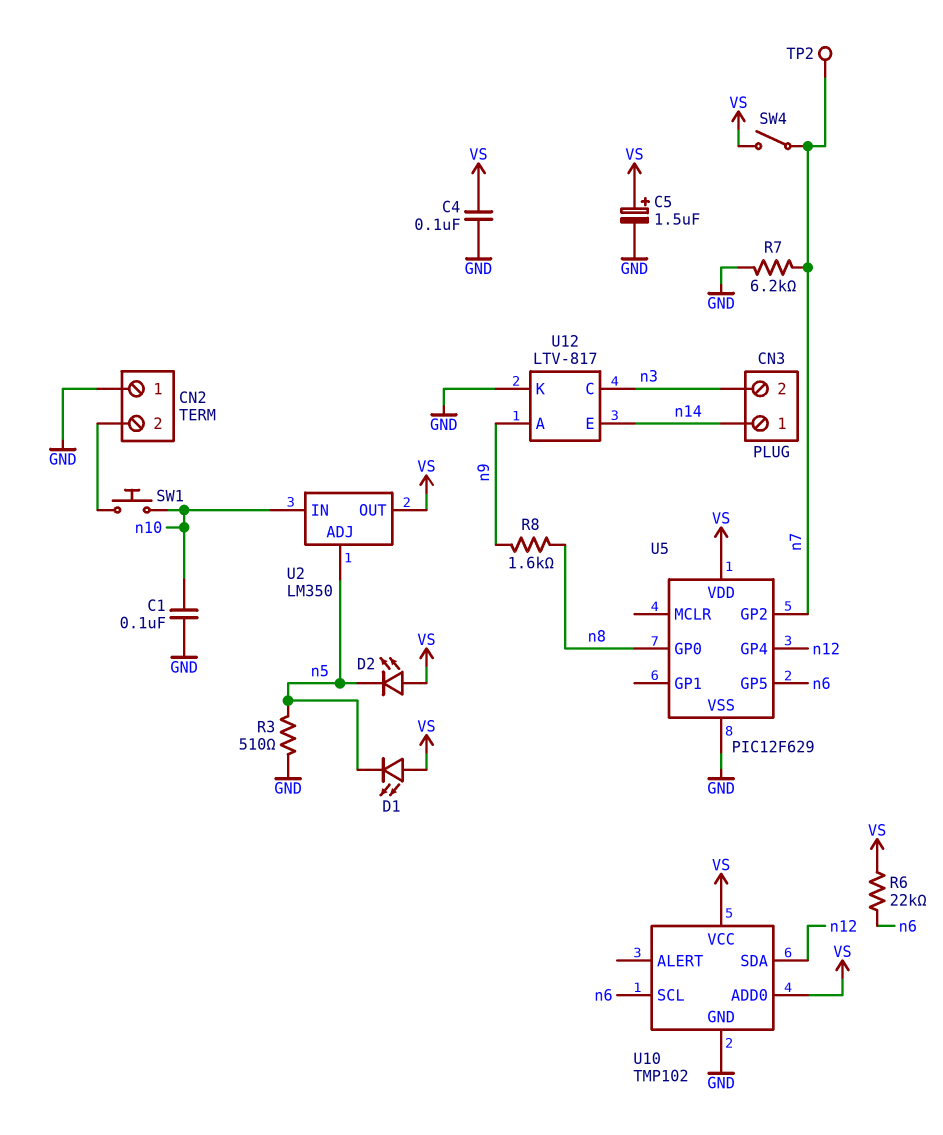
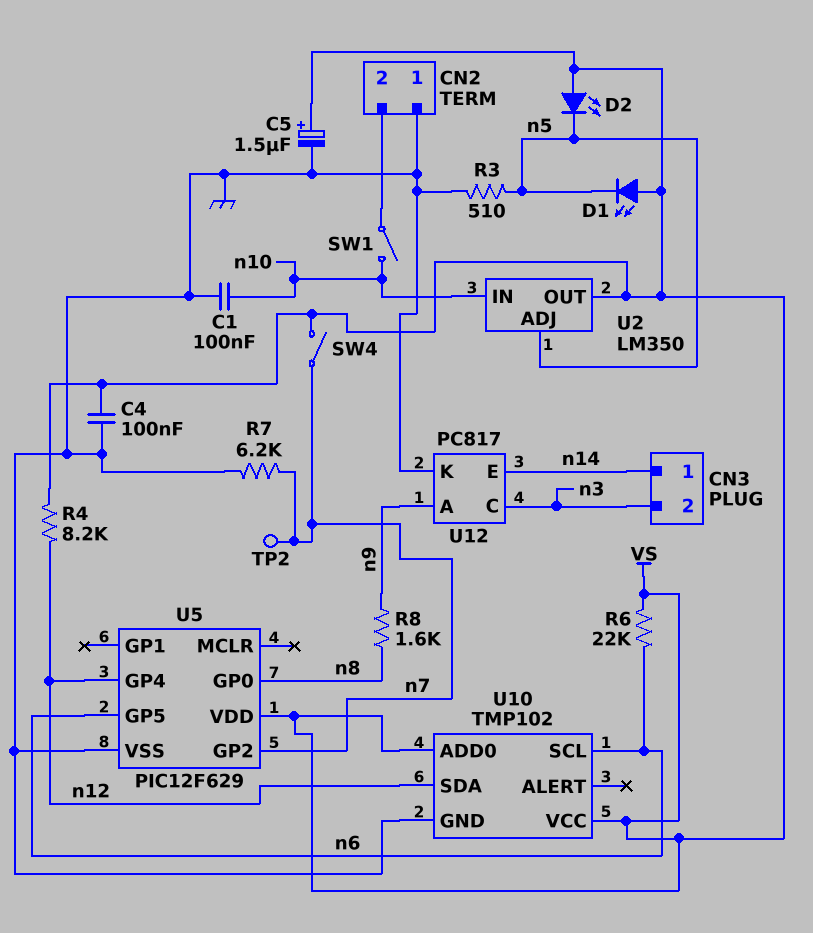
R4: none -> 8.2k (VS, n12)
SW1: button (CN2/2, n10) -> switch (CN2/2, n10)
U12: LTV-817 -> PC817

